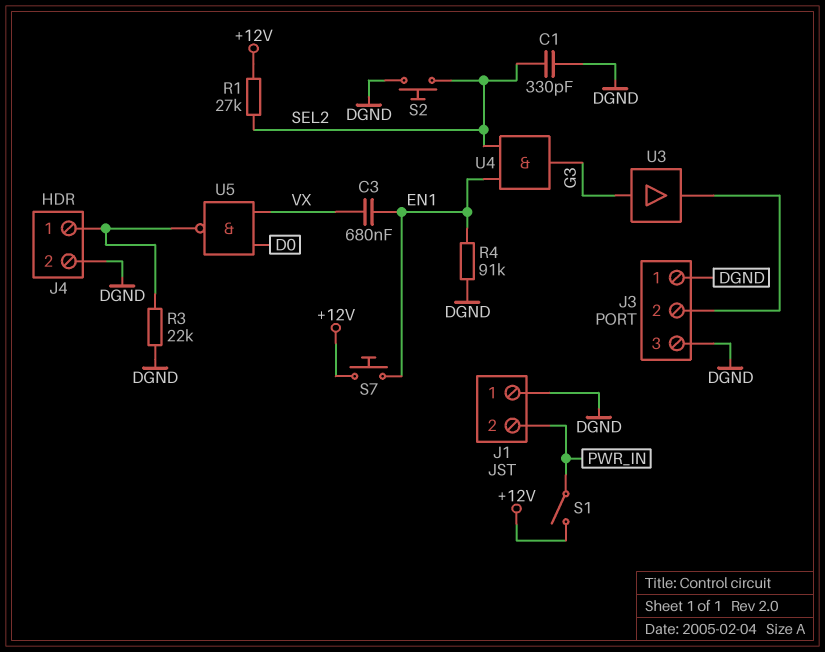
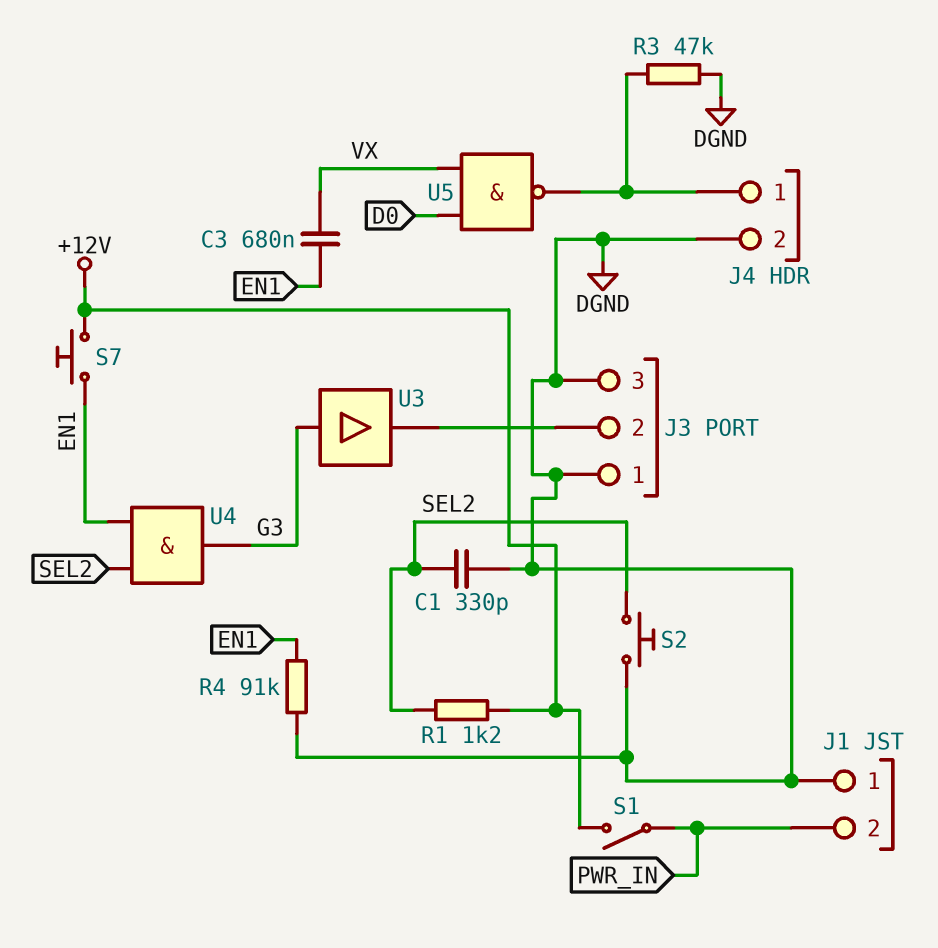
R1: 27k (+12V, SEL2) -> 1.2k (+12V, SEL2)
R3: 22k (DGND, J4/1) -> 47k (DGND, J4/1)

